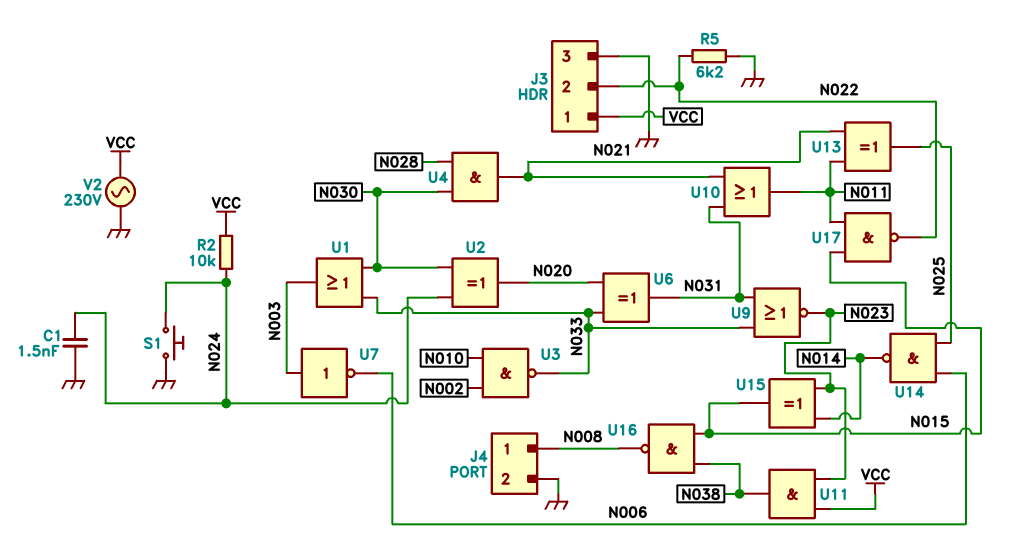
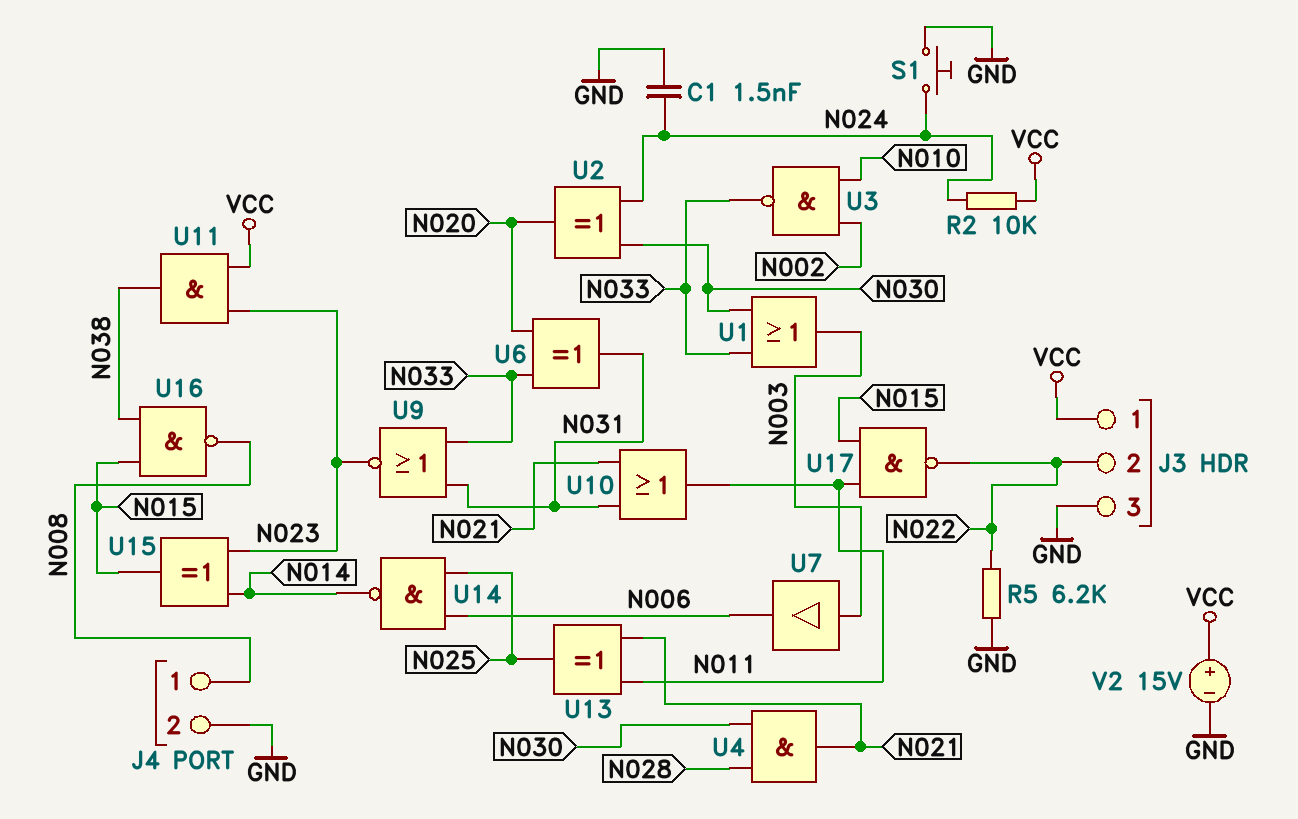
U7: NOT (in N003, out N006) -> buffer (in N003, out N006)
V2: AC 230V (GND, VCC) -> 15V (plus VCC, minus GND)

